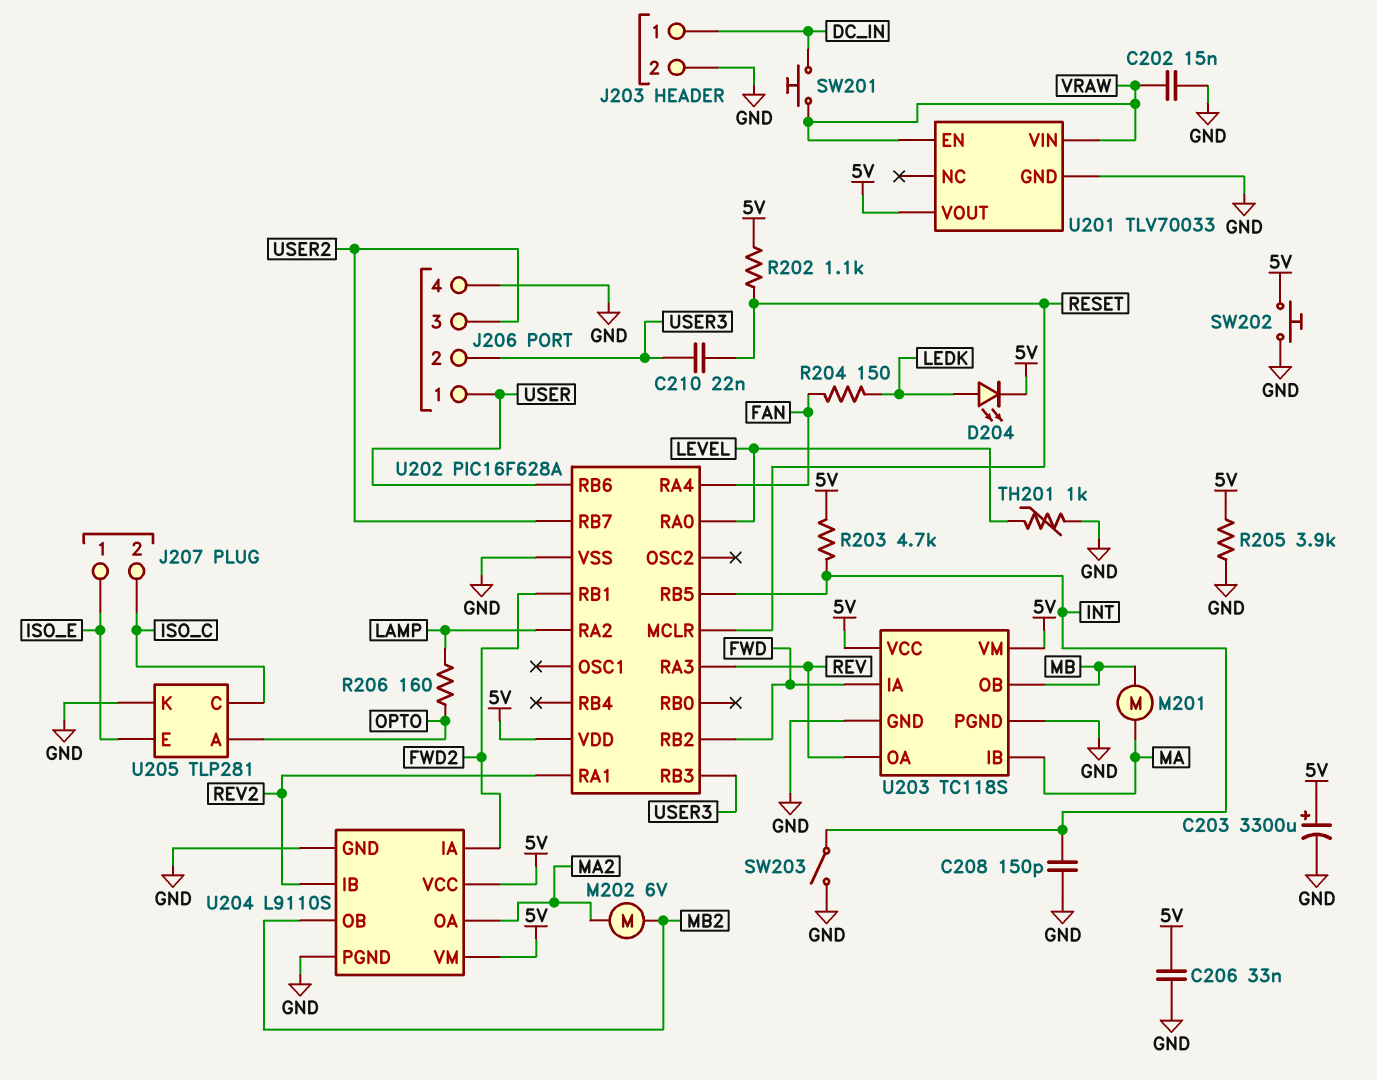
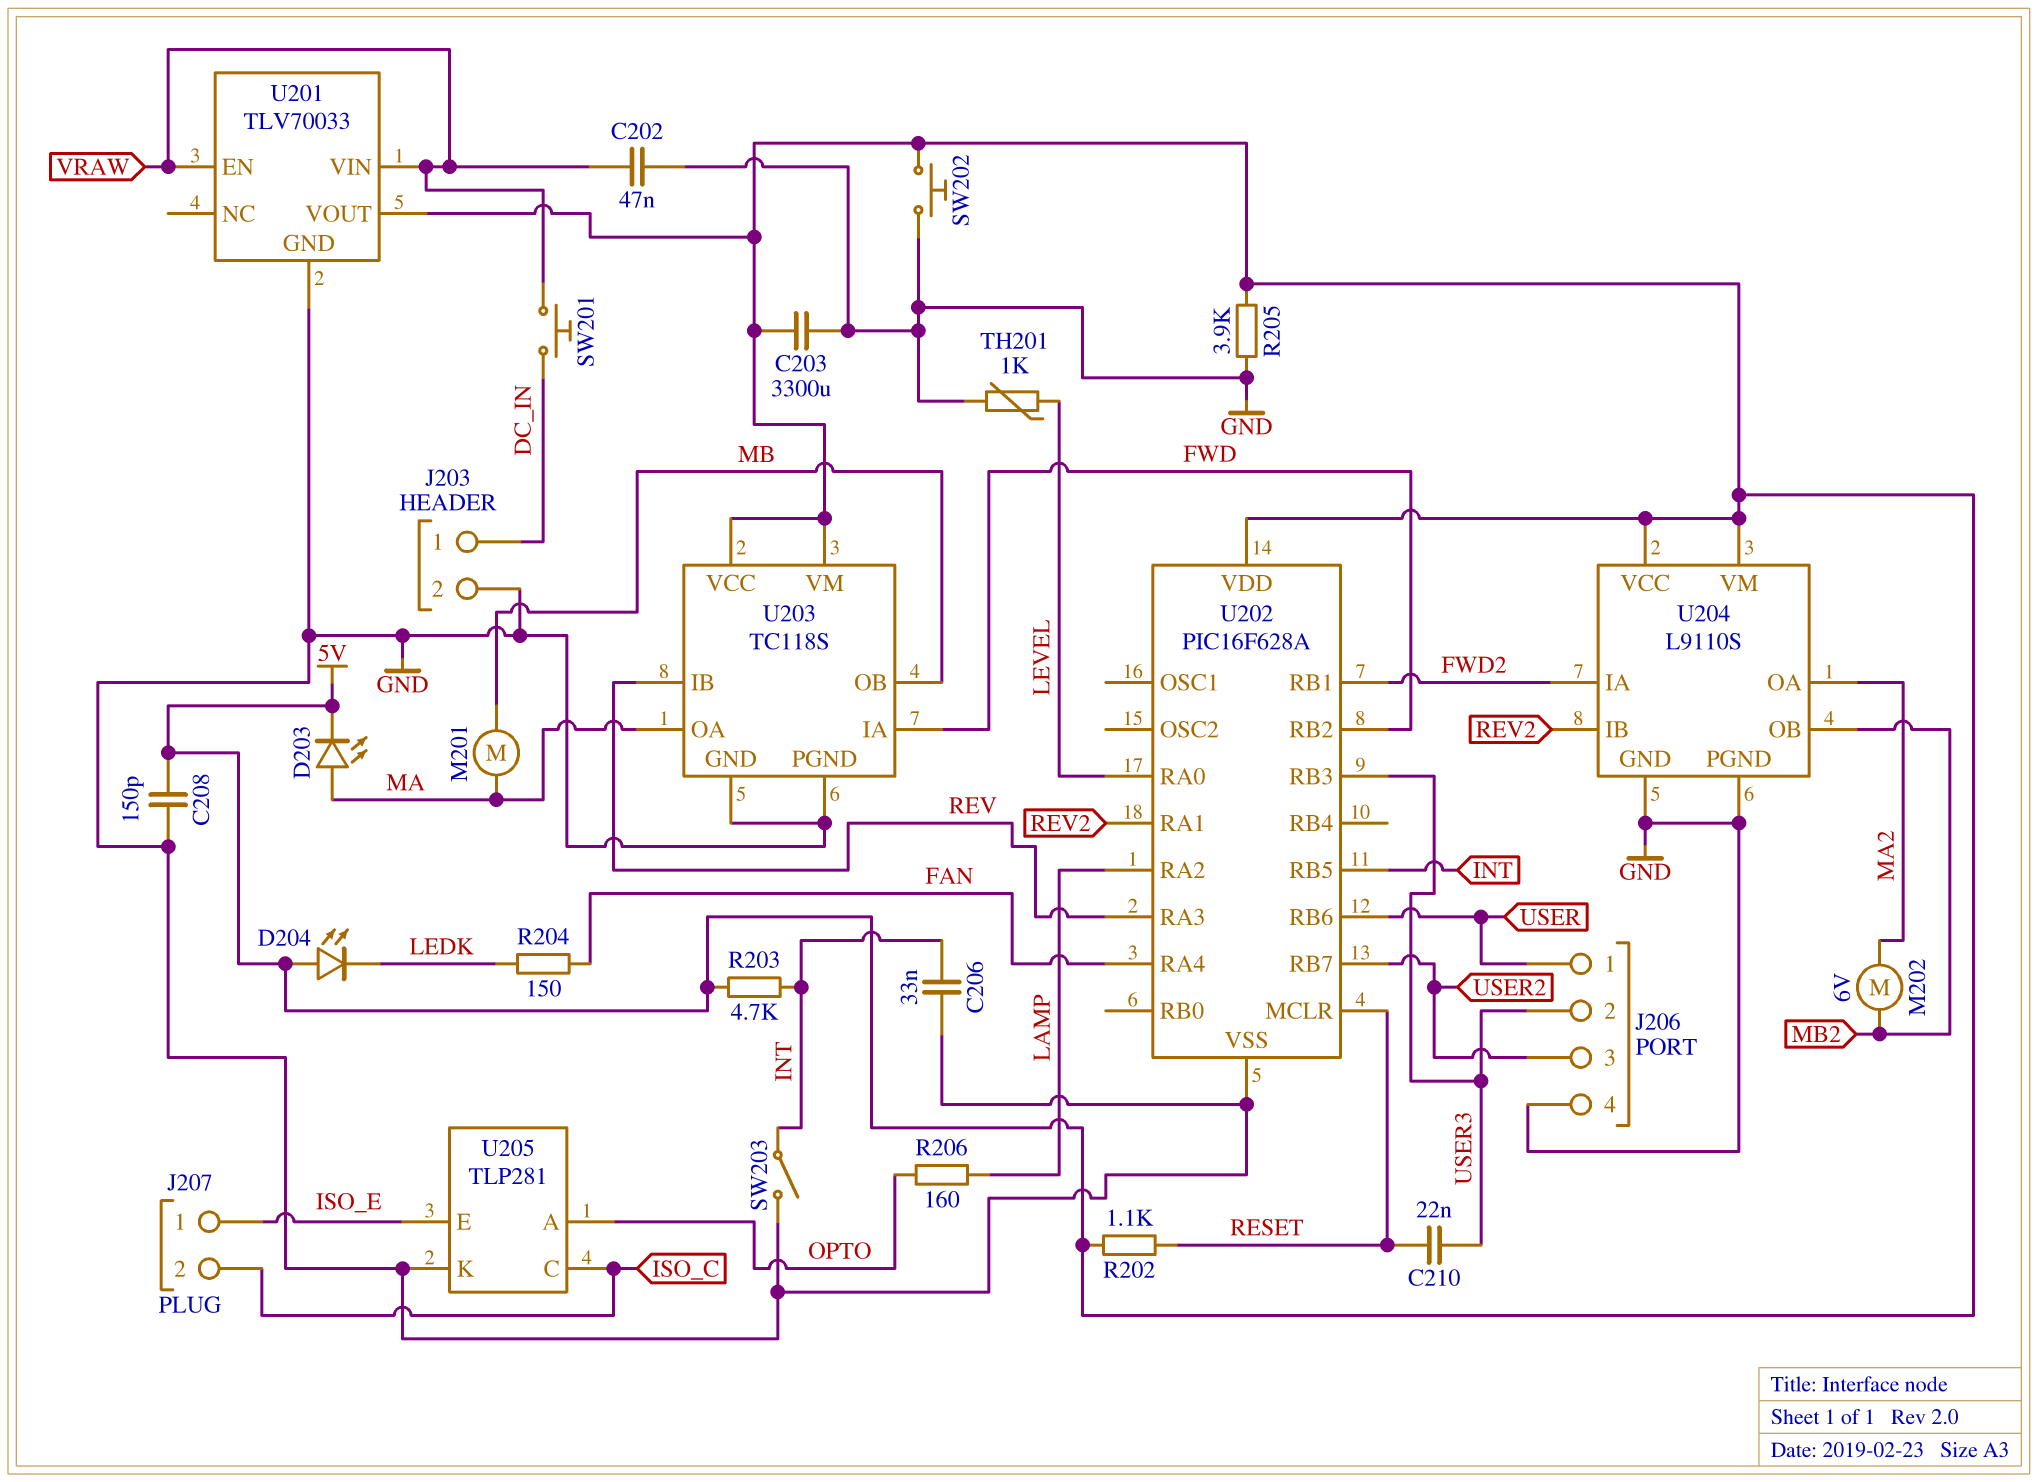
C202: 15nF (GND, VRAW) -> 47nF (GND, VRAW)
C203: 3300uF (plus 5V, minus GND) -> 3300uF (5V, GND)
C206: 33nF (5V, GND) -> 33nF (GND, INT)
C208: 150pF (GND, INT) -> 150pF (5V, GND)
D203: none -> LED (A MA, K 5V)
D204: LED (A LEDK, K 5V) -> LED (A 5V, K LEDK)
U203 pin IB: MA -> REV
U203 pin OA: REV -> MA

